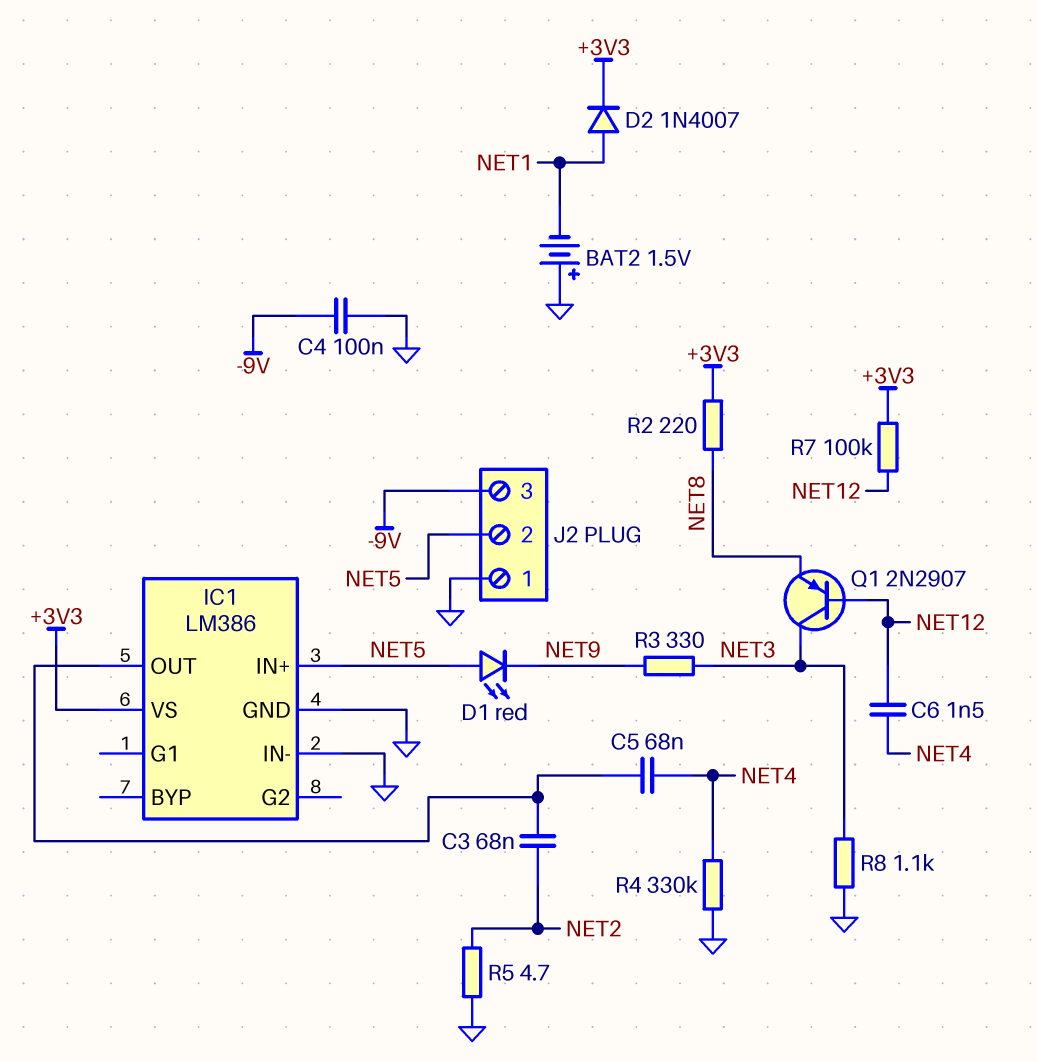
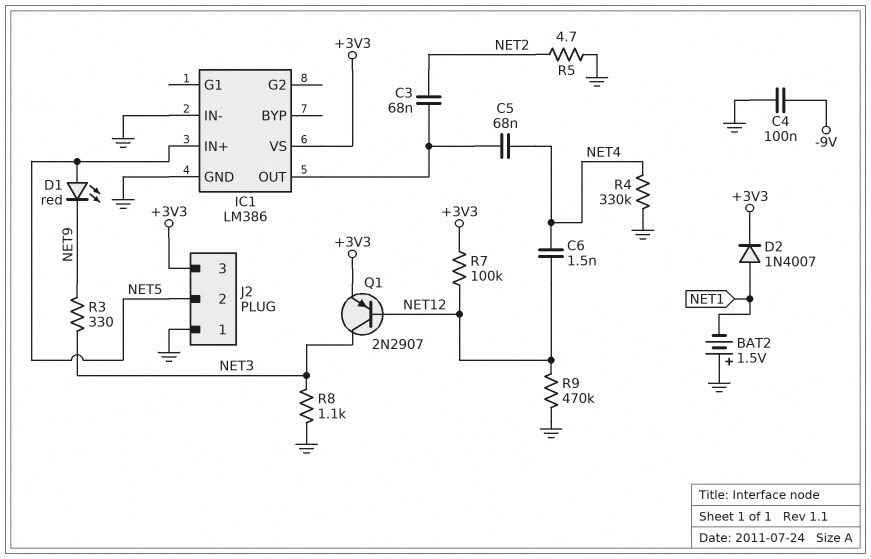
J2 pin 3: -9V -> +3V3
Q1: PNP 2N2907 (B NET12, C NET3, E NET8) -> PNP 2N2907 (B NET12, C NET3, E +3V3)
R2: 220 (+3V3, NET8) -> none
R9: none -> 470k (GND, NET12)

